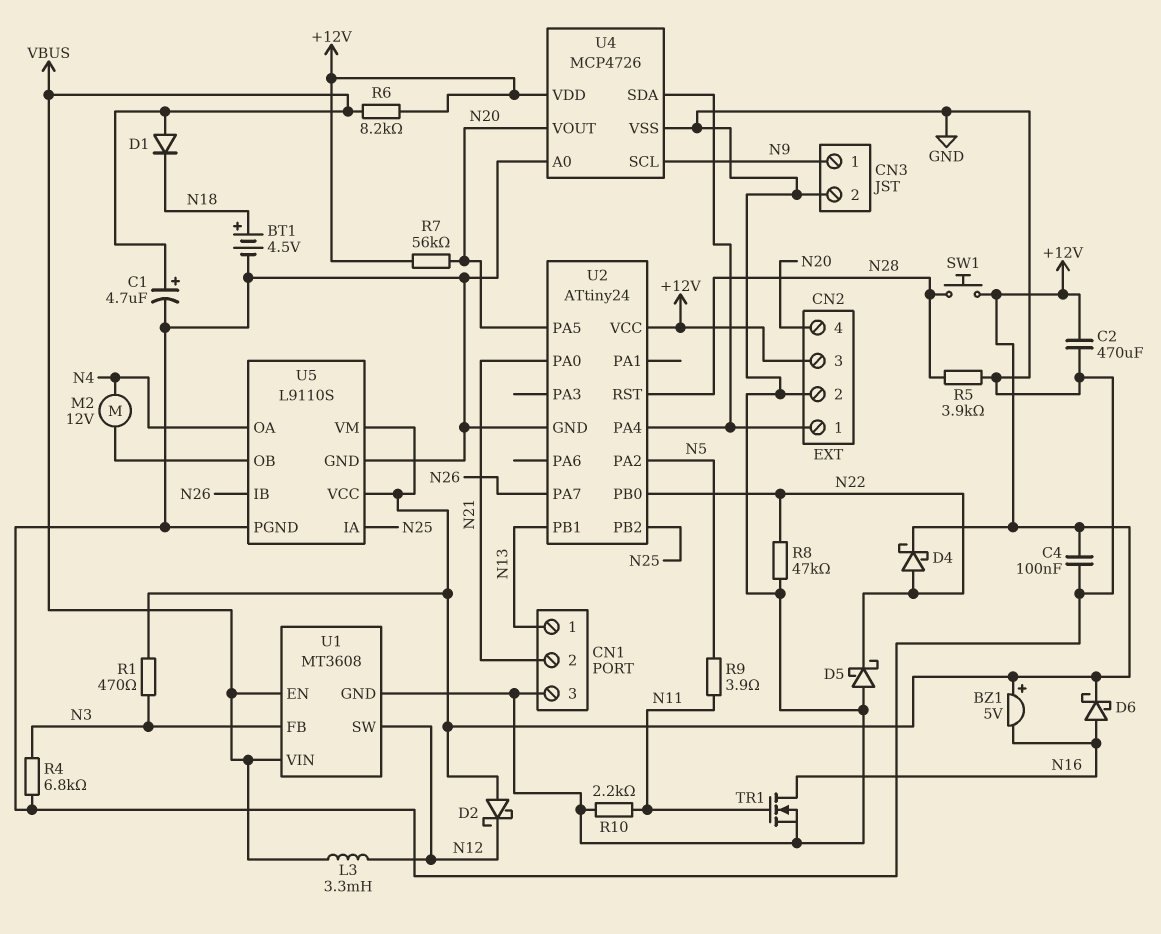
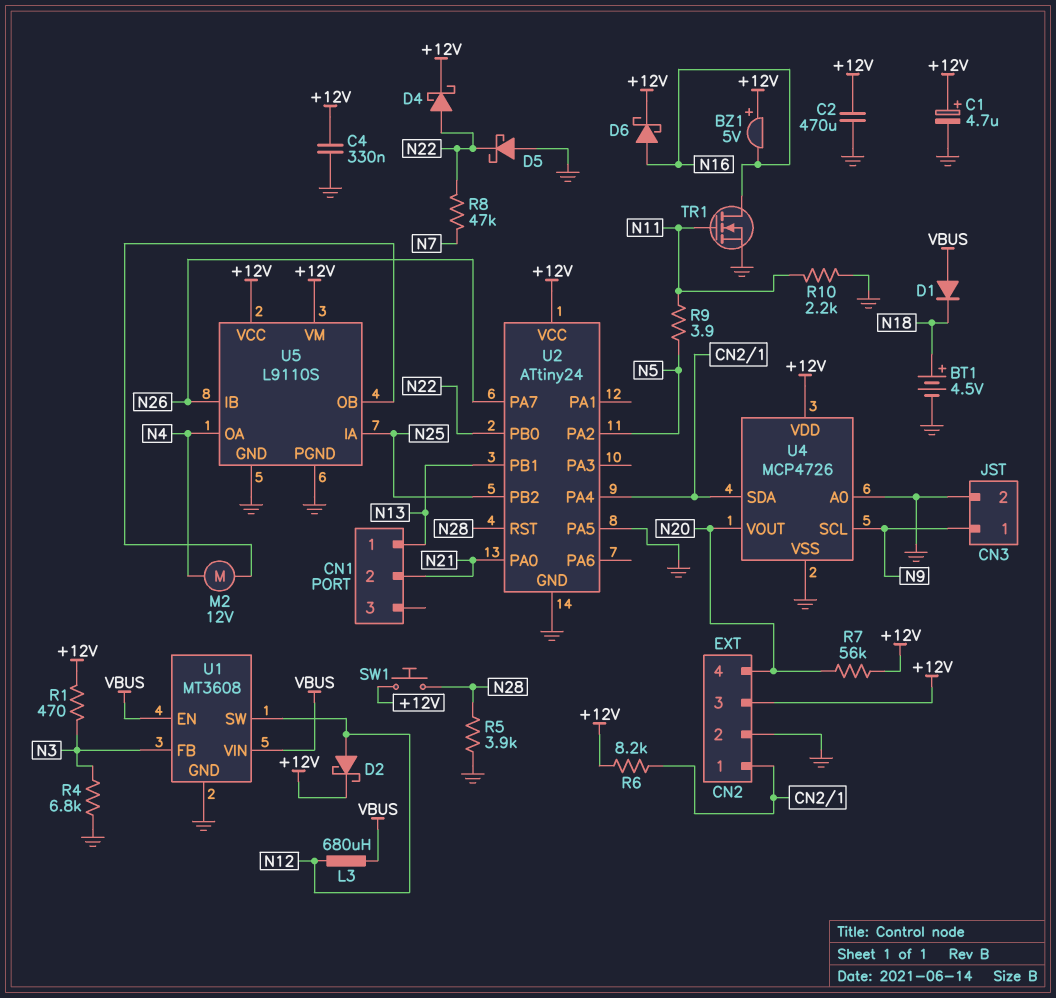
C1: 4.7uF (plus VBUS, minus GND) -> 4.7uF (plus +12V, minus GND)
C4: 100nF (+12V, GND) -> 330nF (+12V, GND)
CN1 pin 3: GND -> none
D2: schottky (A +12V, K N12) -> schottky (A N12, K +12V)
L3: 3.3mH (N12, VBUS) -> 680uH (N12, VBUS)
R6: 8.2k (+12V, VBUS) -> 8.2k (+12V, CN2/1)
R8: 47k (GND, N22) -> 47k (N7, N22)
U2 pin PA5: N20 -> GND

